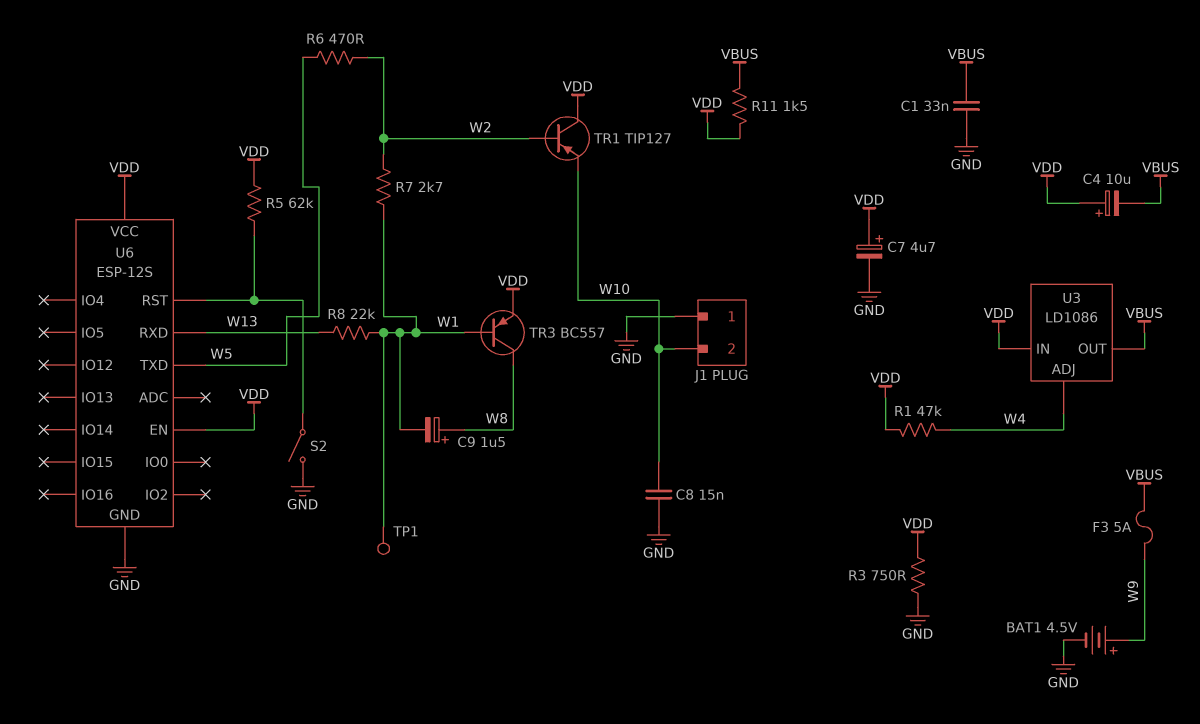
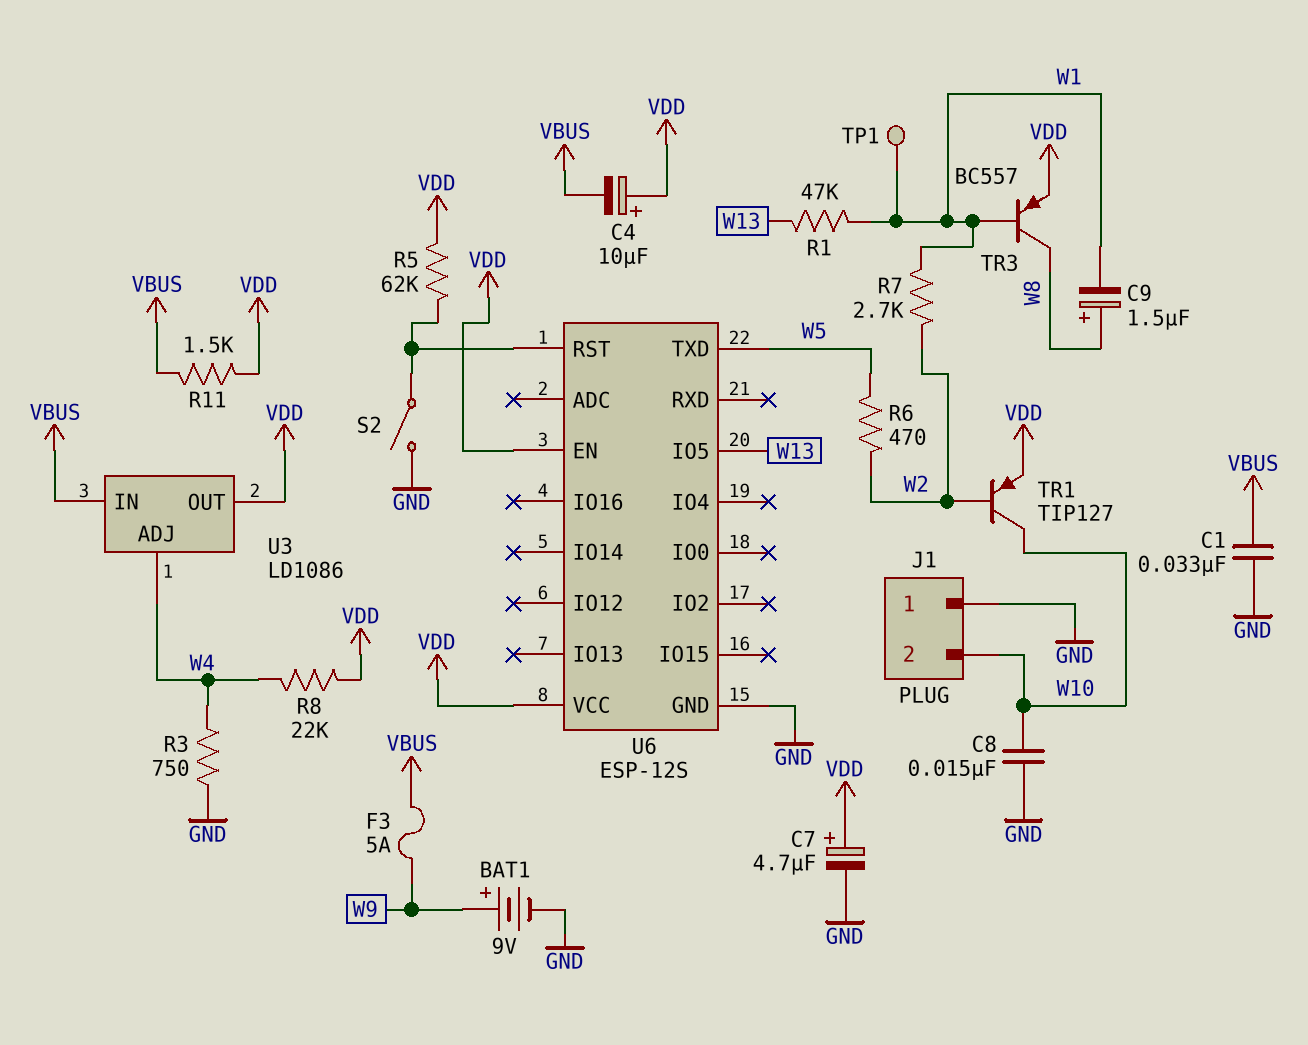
BAT1: 4.5V (plus W9, minus GND) -> 9V (plus W9, minus GND)
R1: 47k (VDD, W4) -> 47k (W1, W13)
R3: 750 (GND, VDD) -> 750 (GND, W4)
R8: 22k (W1, W13) -> 22k (VDD, W4)
TR1: PNP TIP127 (B W2, C VDD, E W10) -> PNP TIP127 (B W2, C W10, E VDD)
U3 pin IN: VDD -> VBUS
U3 pin OUT: VBUS -> VDD
U6 pin IO5: none -> W13
U6 pin RXD: W13 -> none

